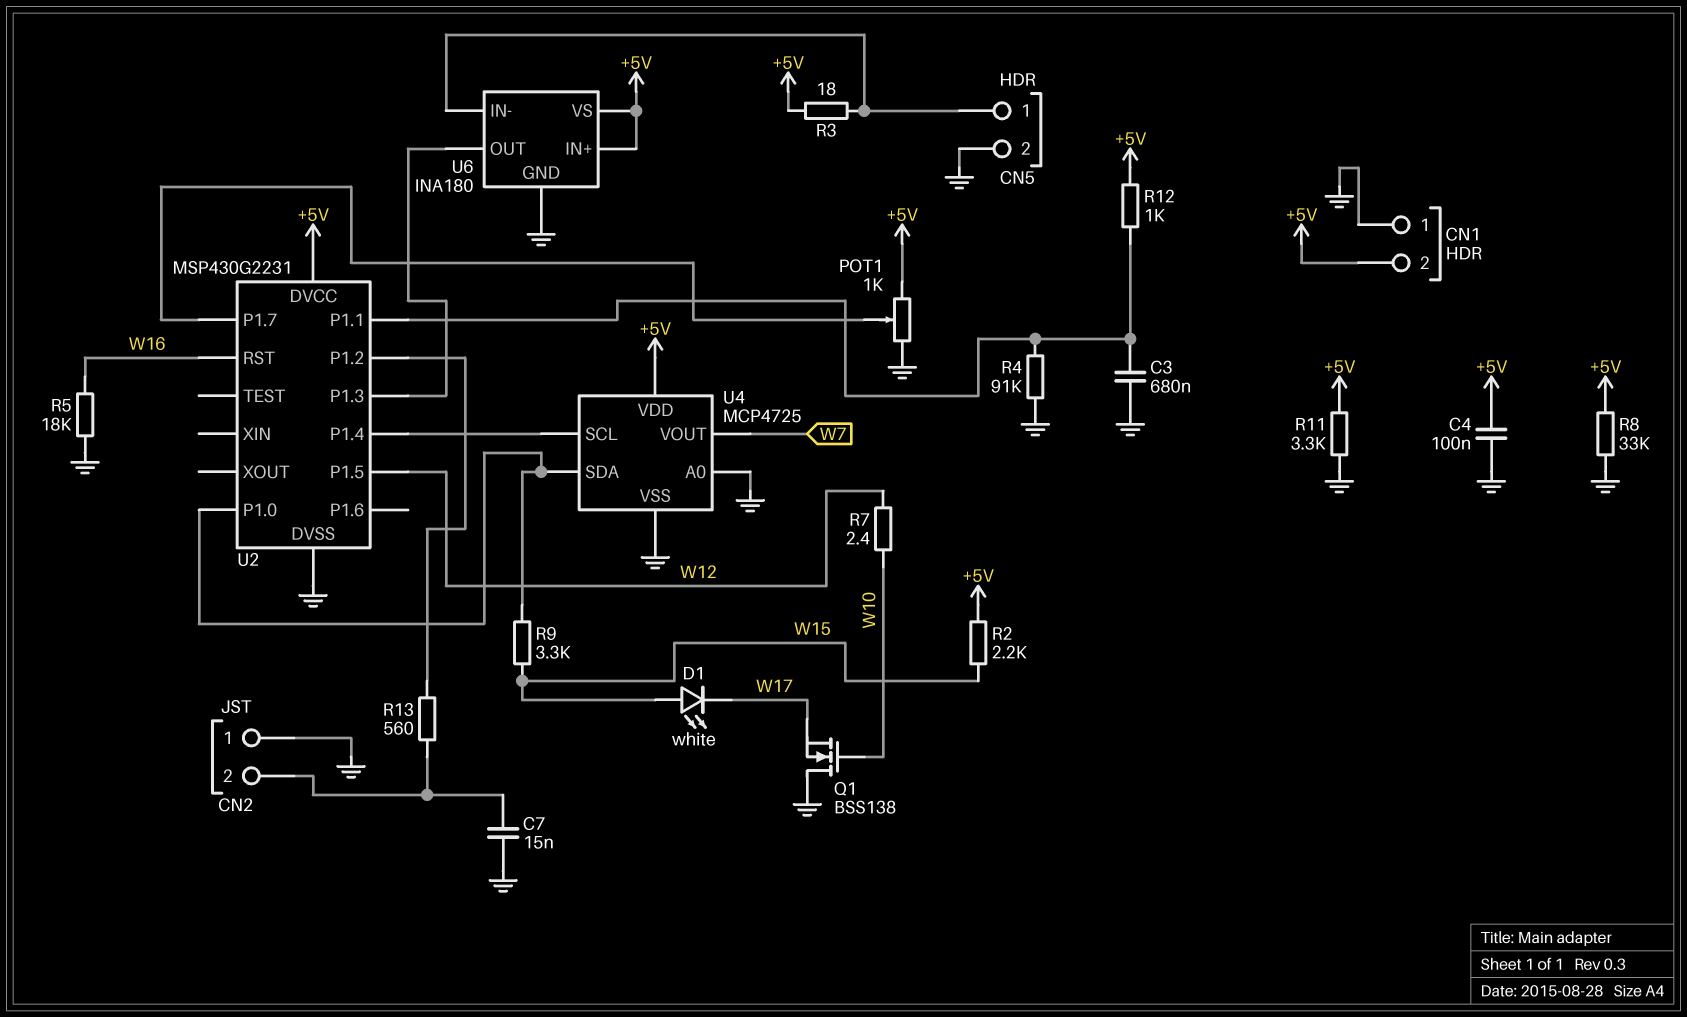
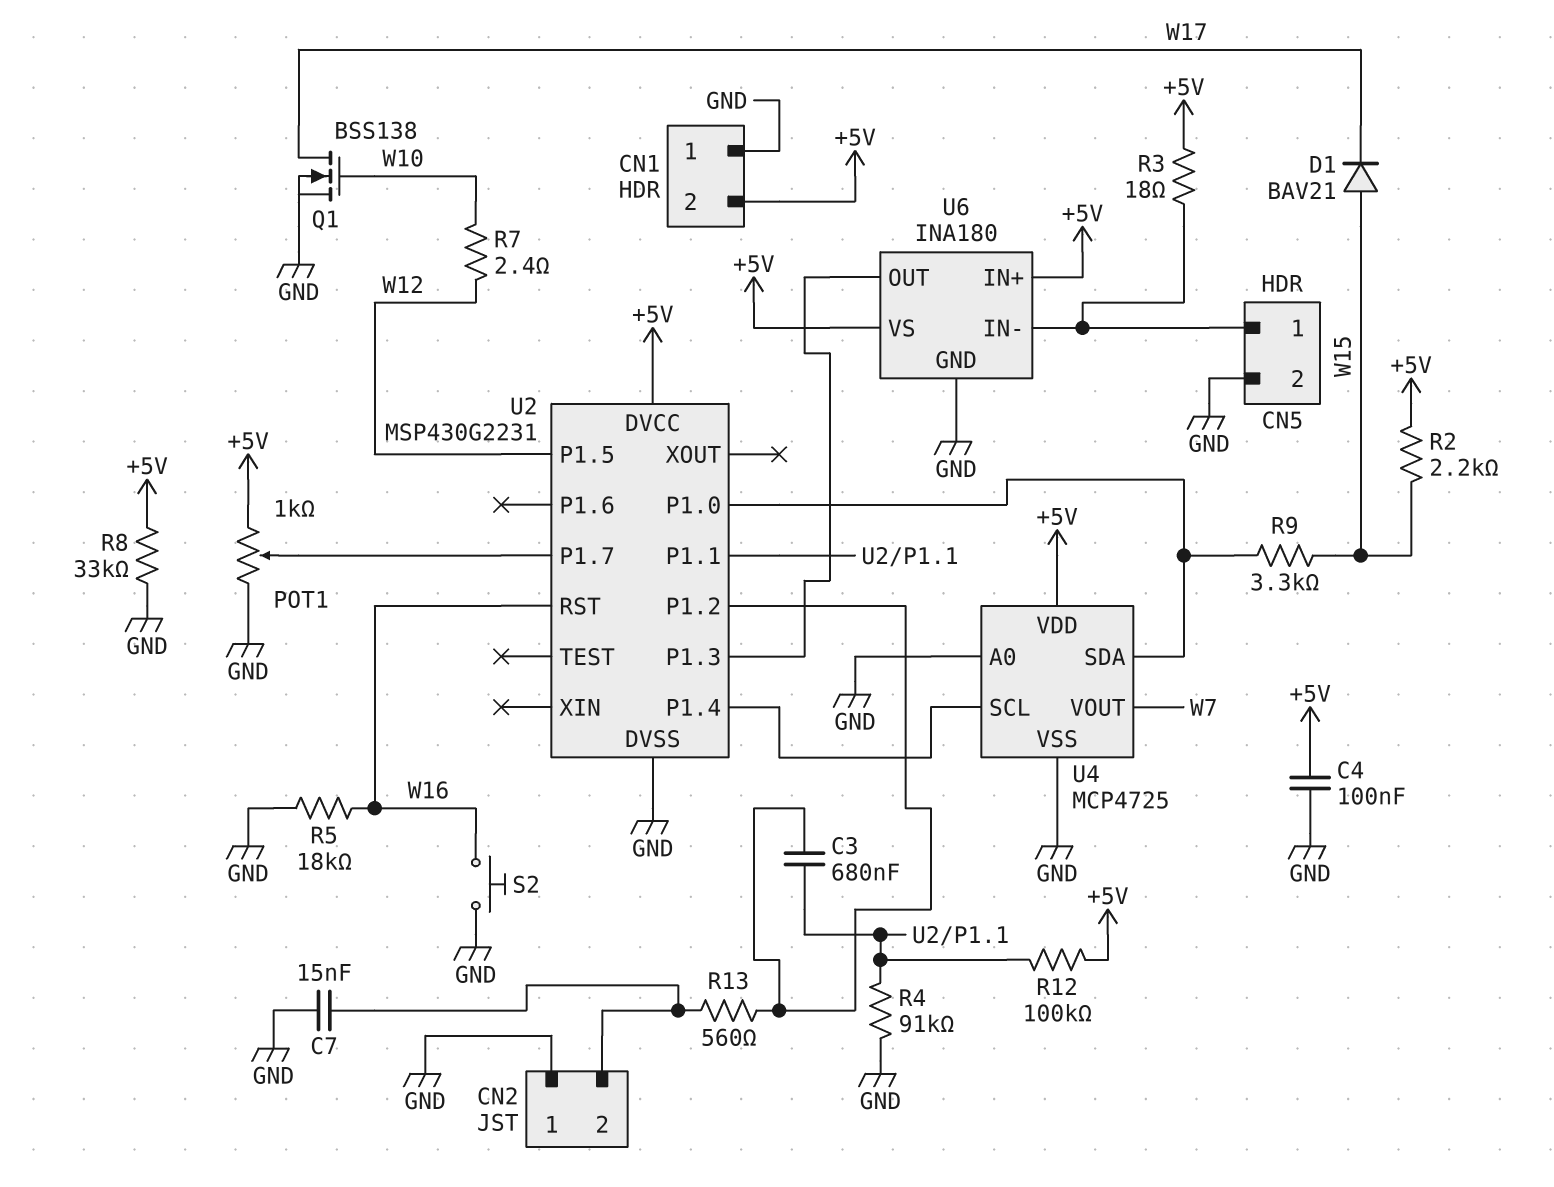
C3: 680nF (GND, U2/P1.1) -> 680nF (U2/P1.1, U2/P1.2)
D1: LED white (A W15, K W17) -> diode BAV21 (A W15, K W17)
Q1: NMOS BSS138 (G W10, D GND, S W17) -> NMOS BSS138 (G W10, D W17, S GND)
R11: 3.3k (+5V, GND) -> none
R12: 1k (+5V, U2/P1.1) -> 100k (+5V, U2/P1.1)
S2: none -> button (GND, W16)

